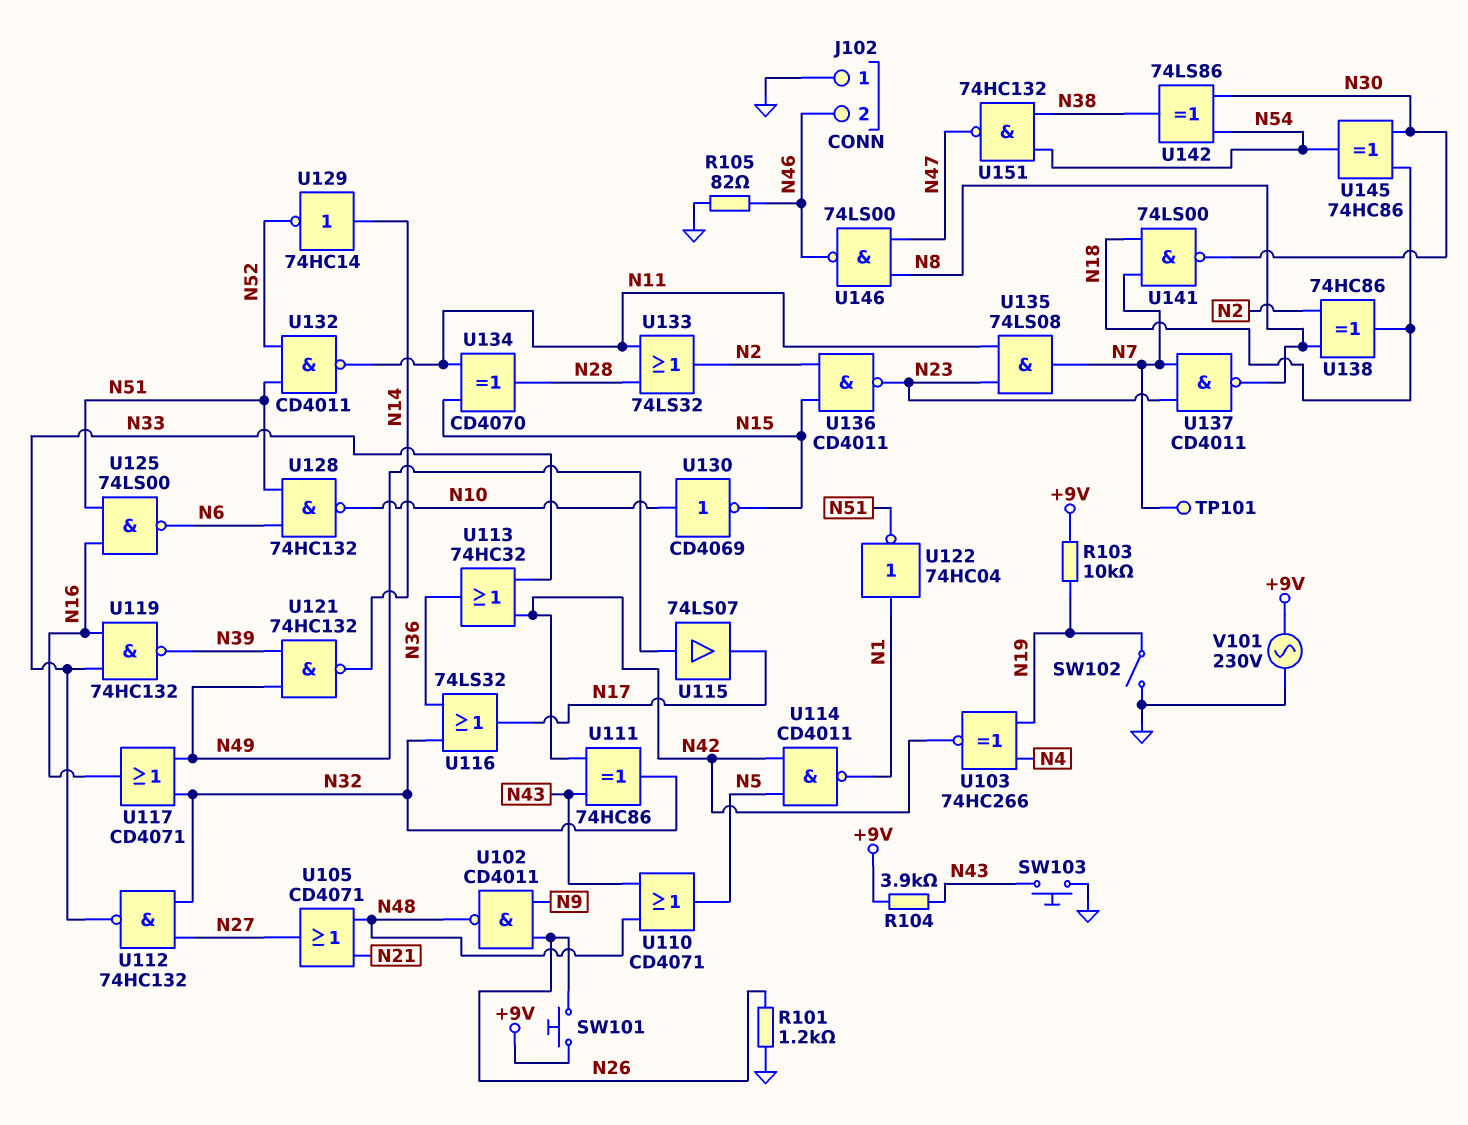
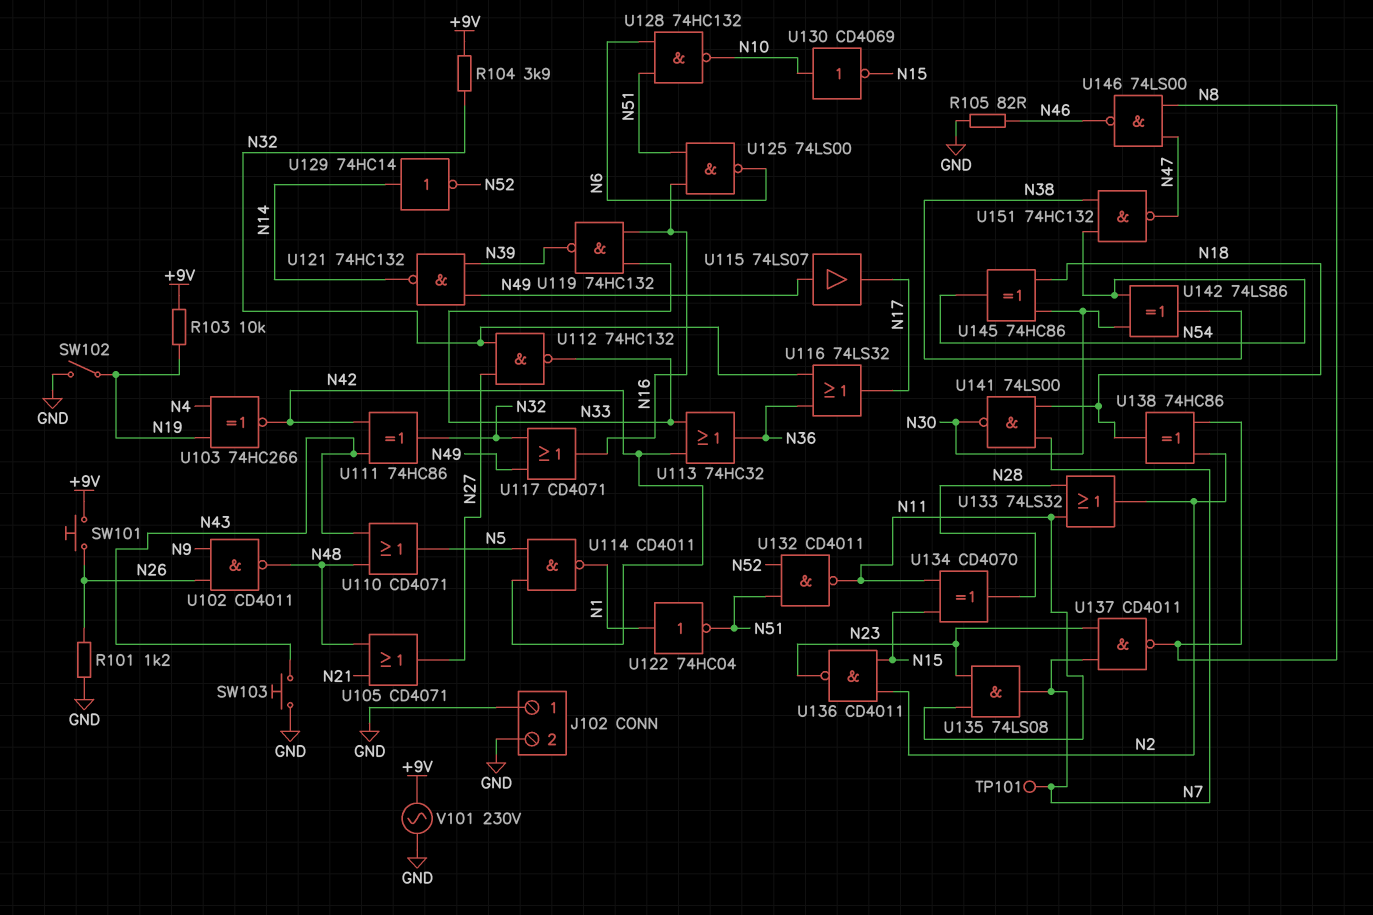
J102 pin 2: N46 -> GND
R104: 3.9k (+9V, N43) -> 3.9k (+9V, N32)

